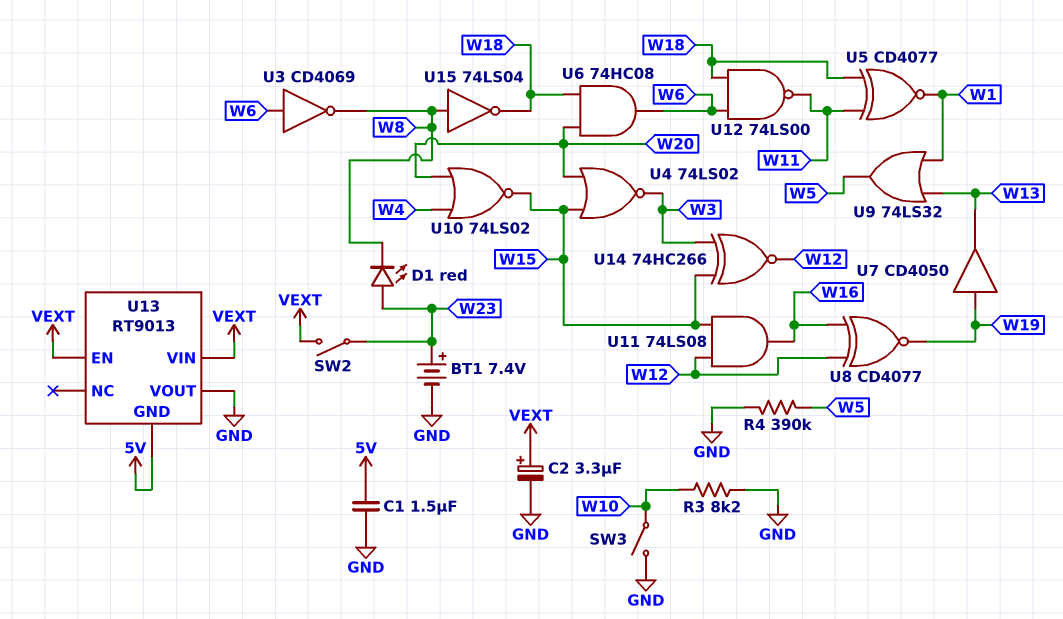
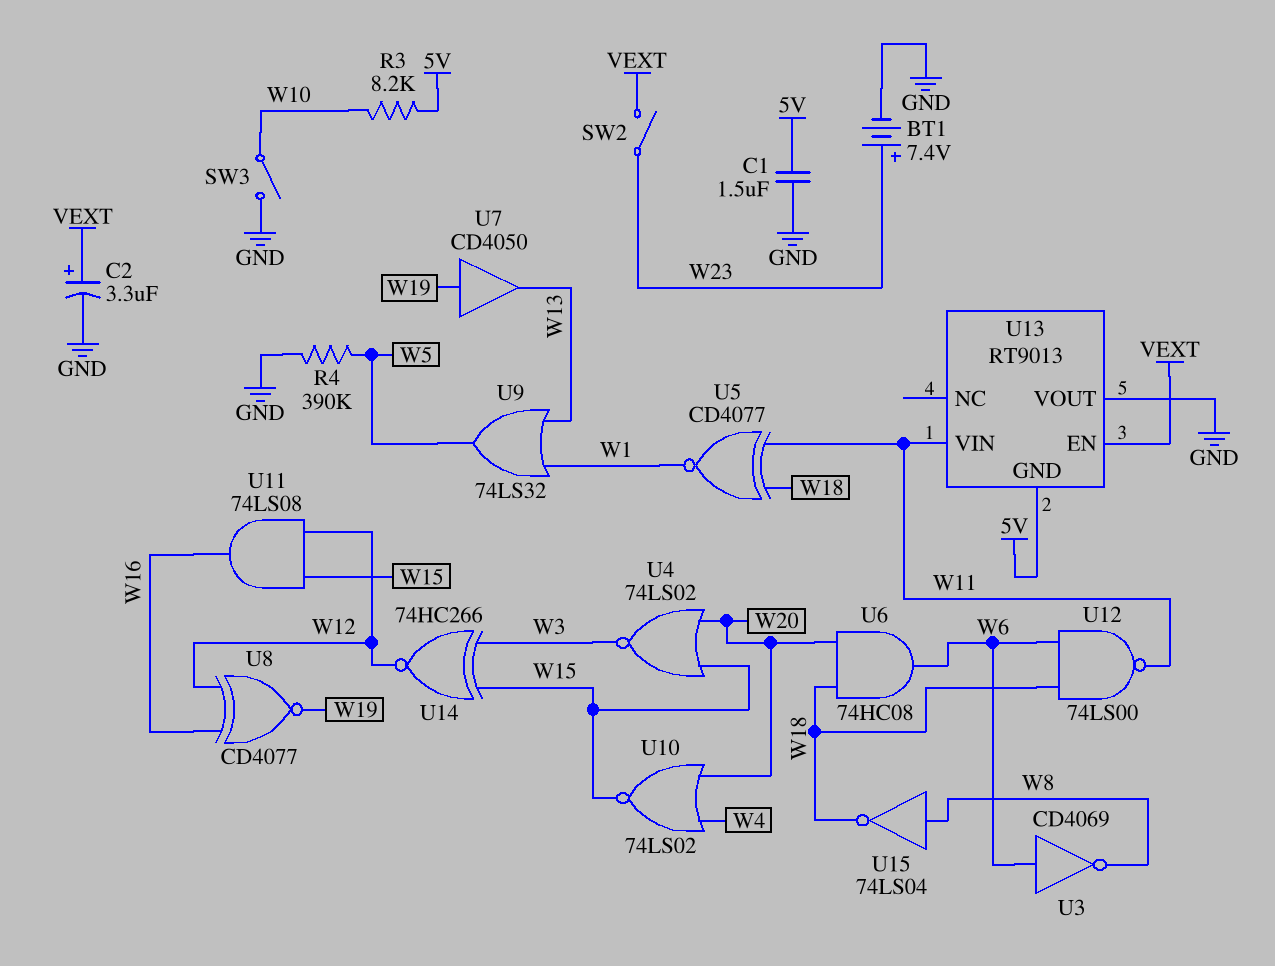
D1: LED red (A W23, K W8) -> none
R3: 8.2k (GND, W10) -> 8.2k (5V, W10)
U13 pin VIN: VEXT -> W11

